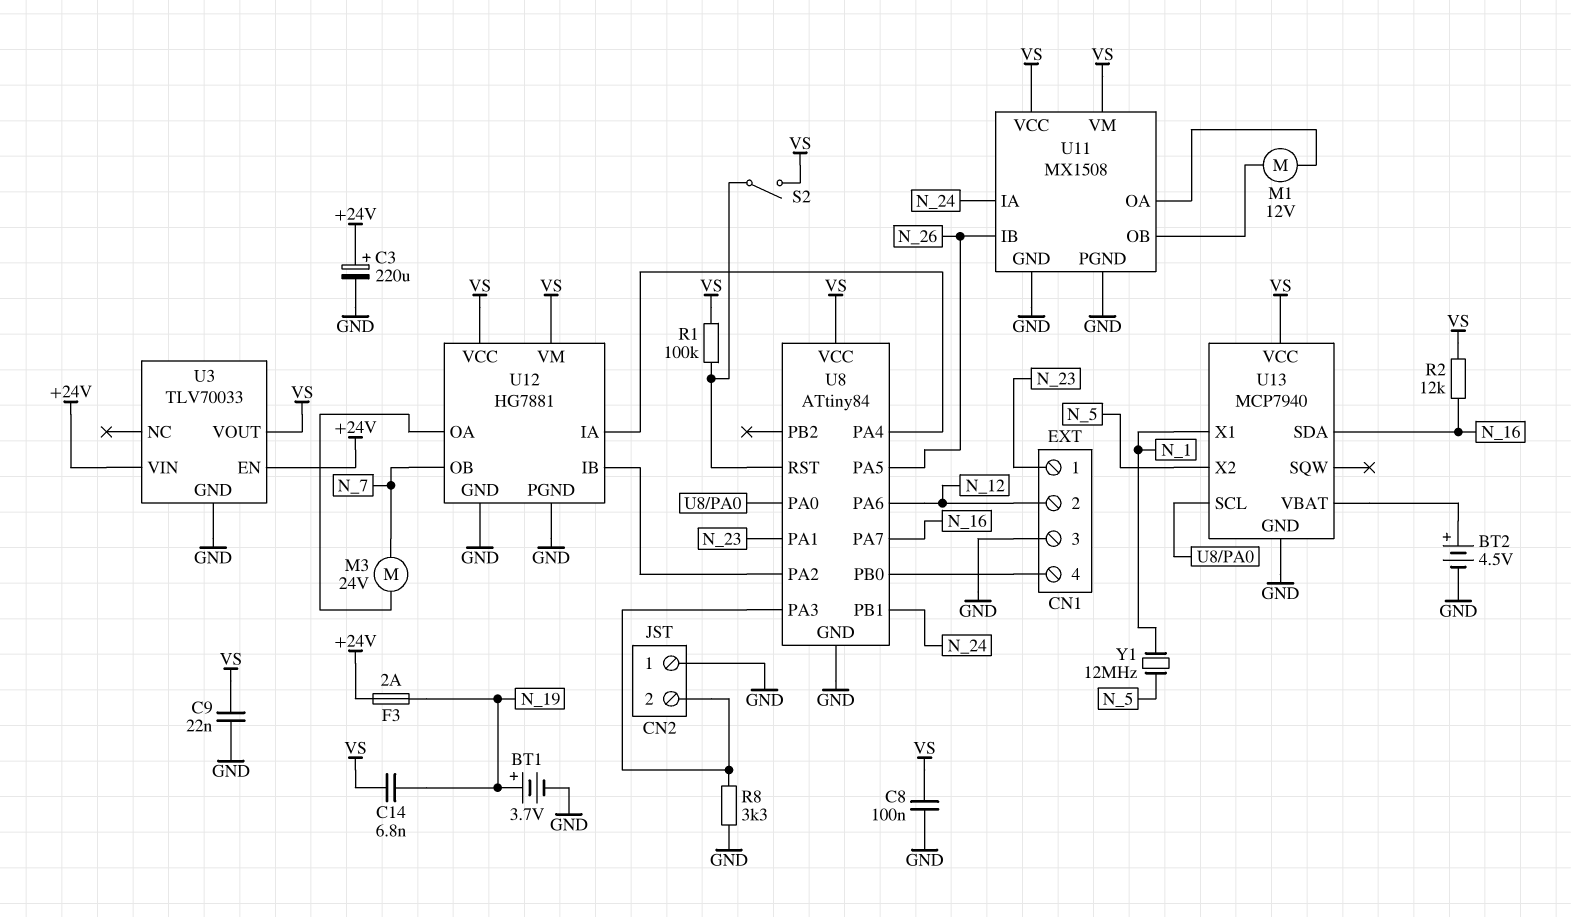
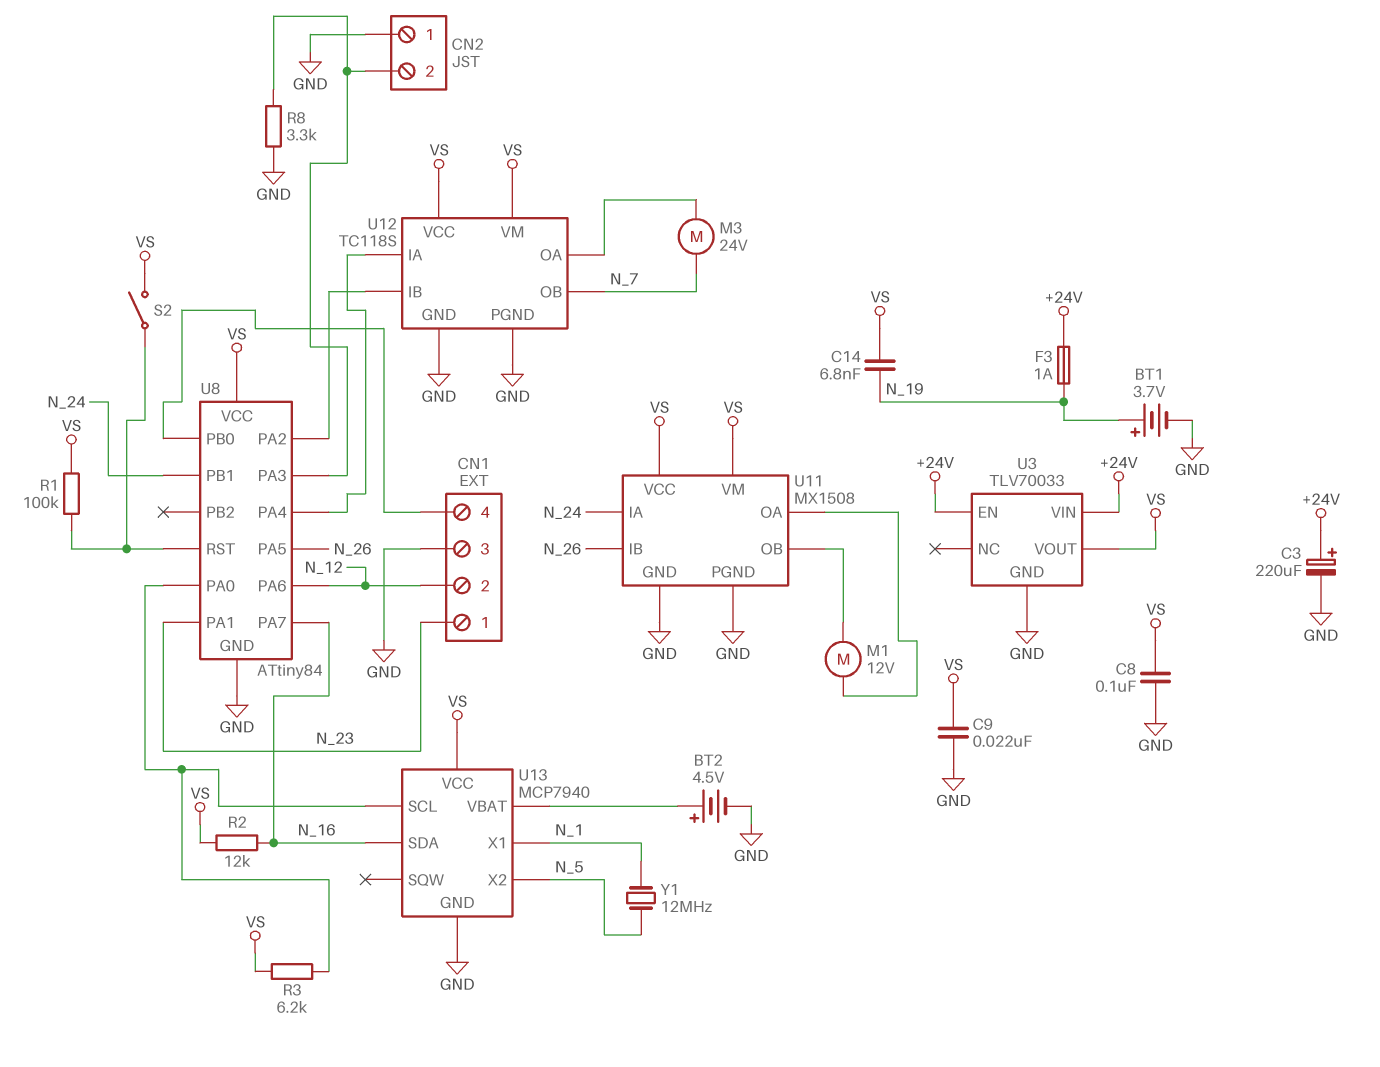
F3: 2A (+24V, N_19) -> 1A (+24V, N_19)
R3: none -> 6.2k (U8/PA0, VS)
U12: HG7881 -> TC118S

